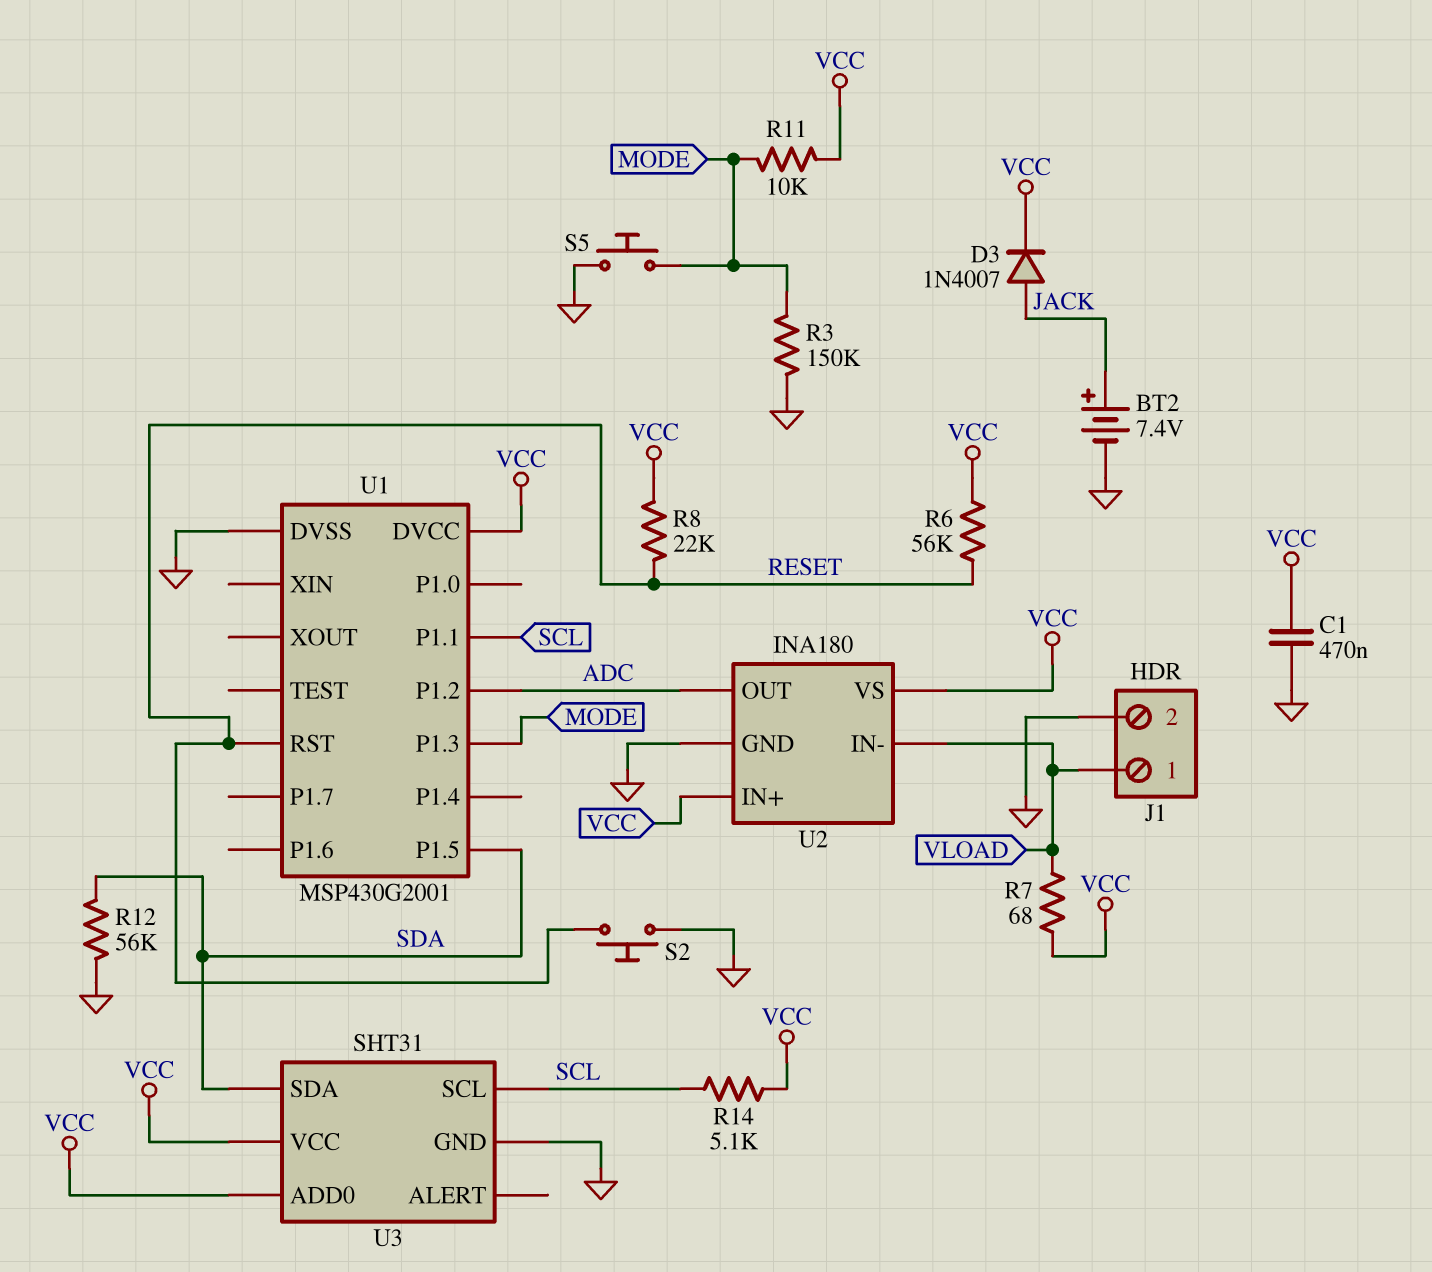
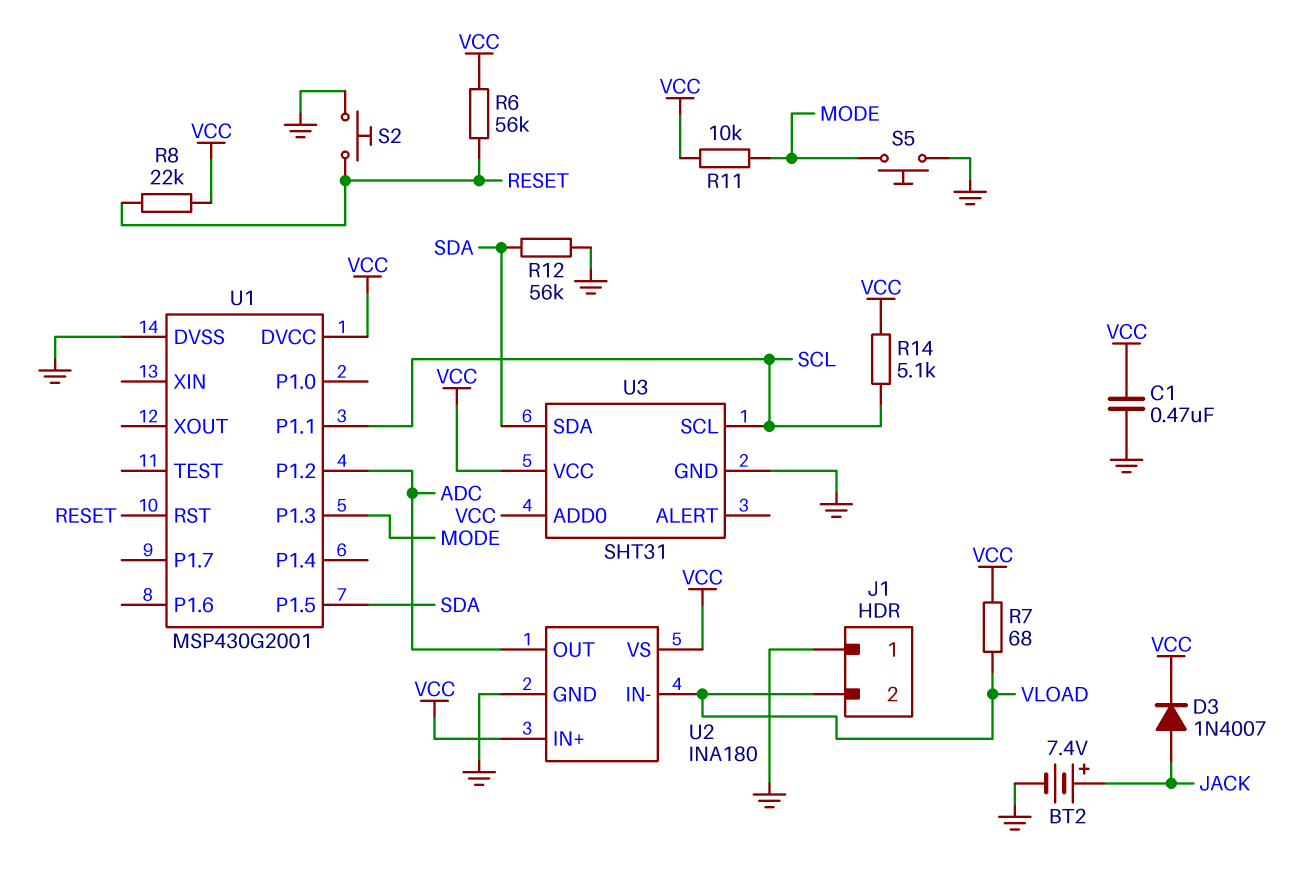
J1 pin 1: VLOAD -> GND
J1 pin 2: GND -> VLOAD
R3: 150k (GND, MODE) -> none

